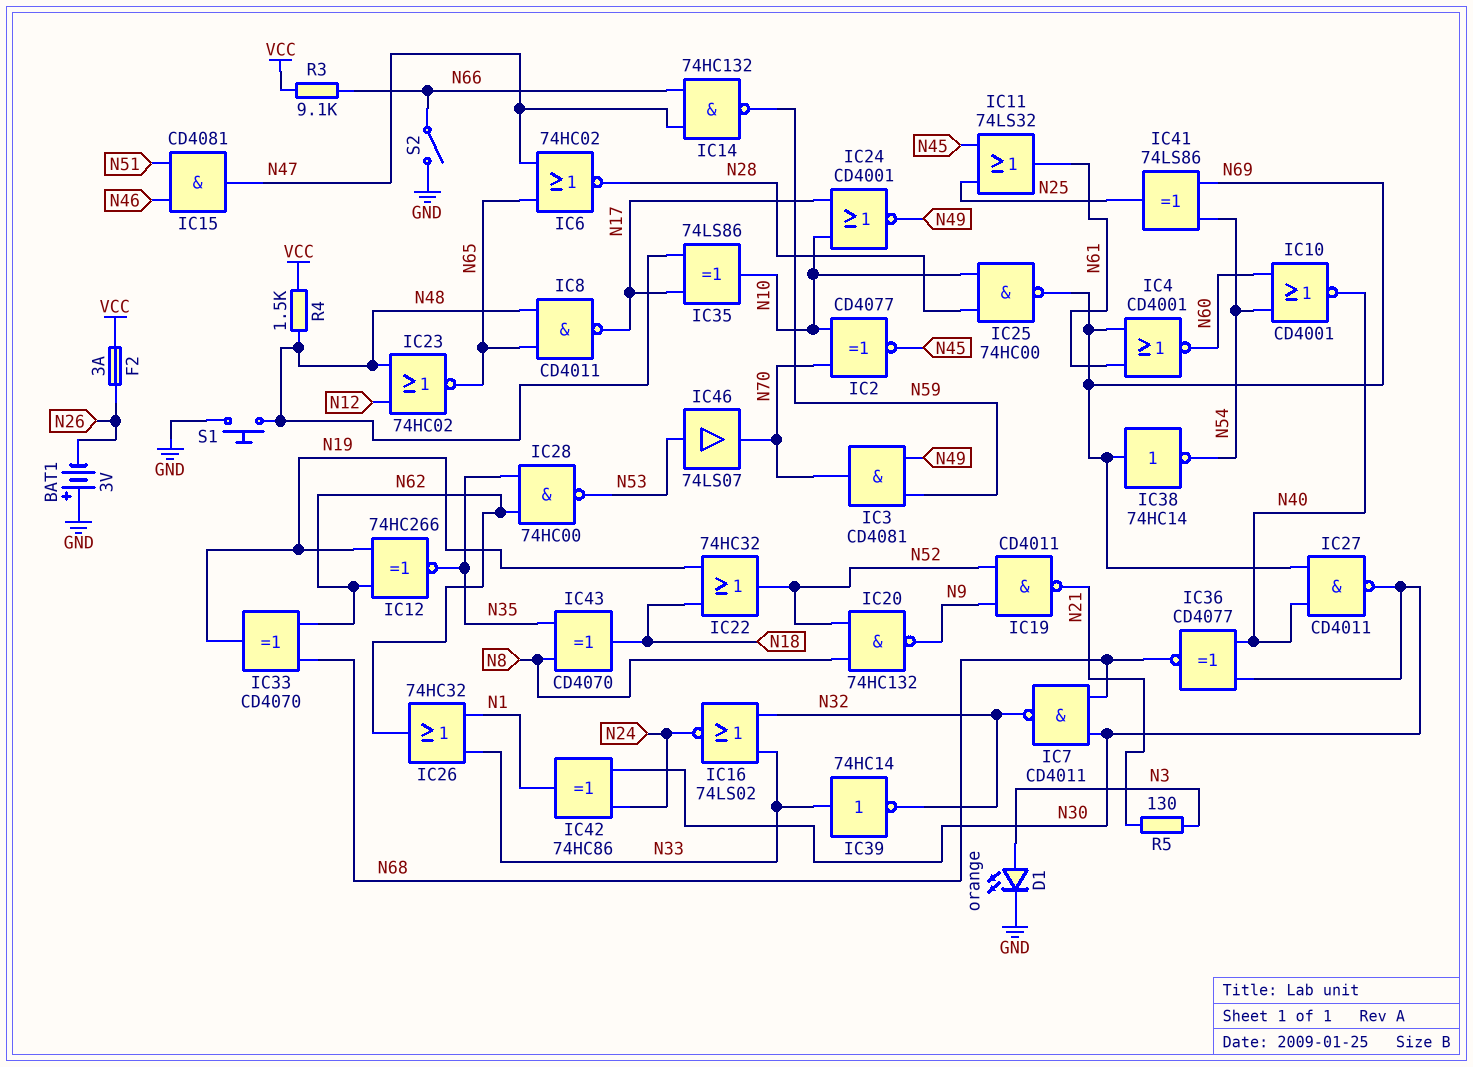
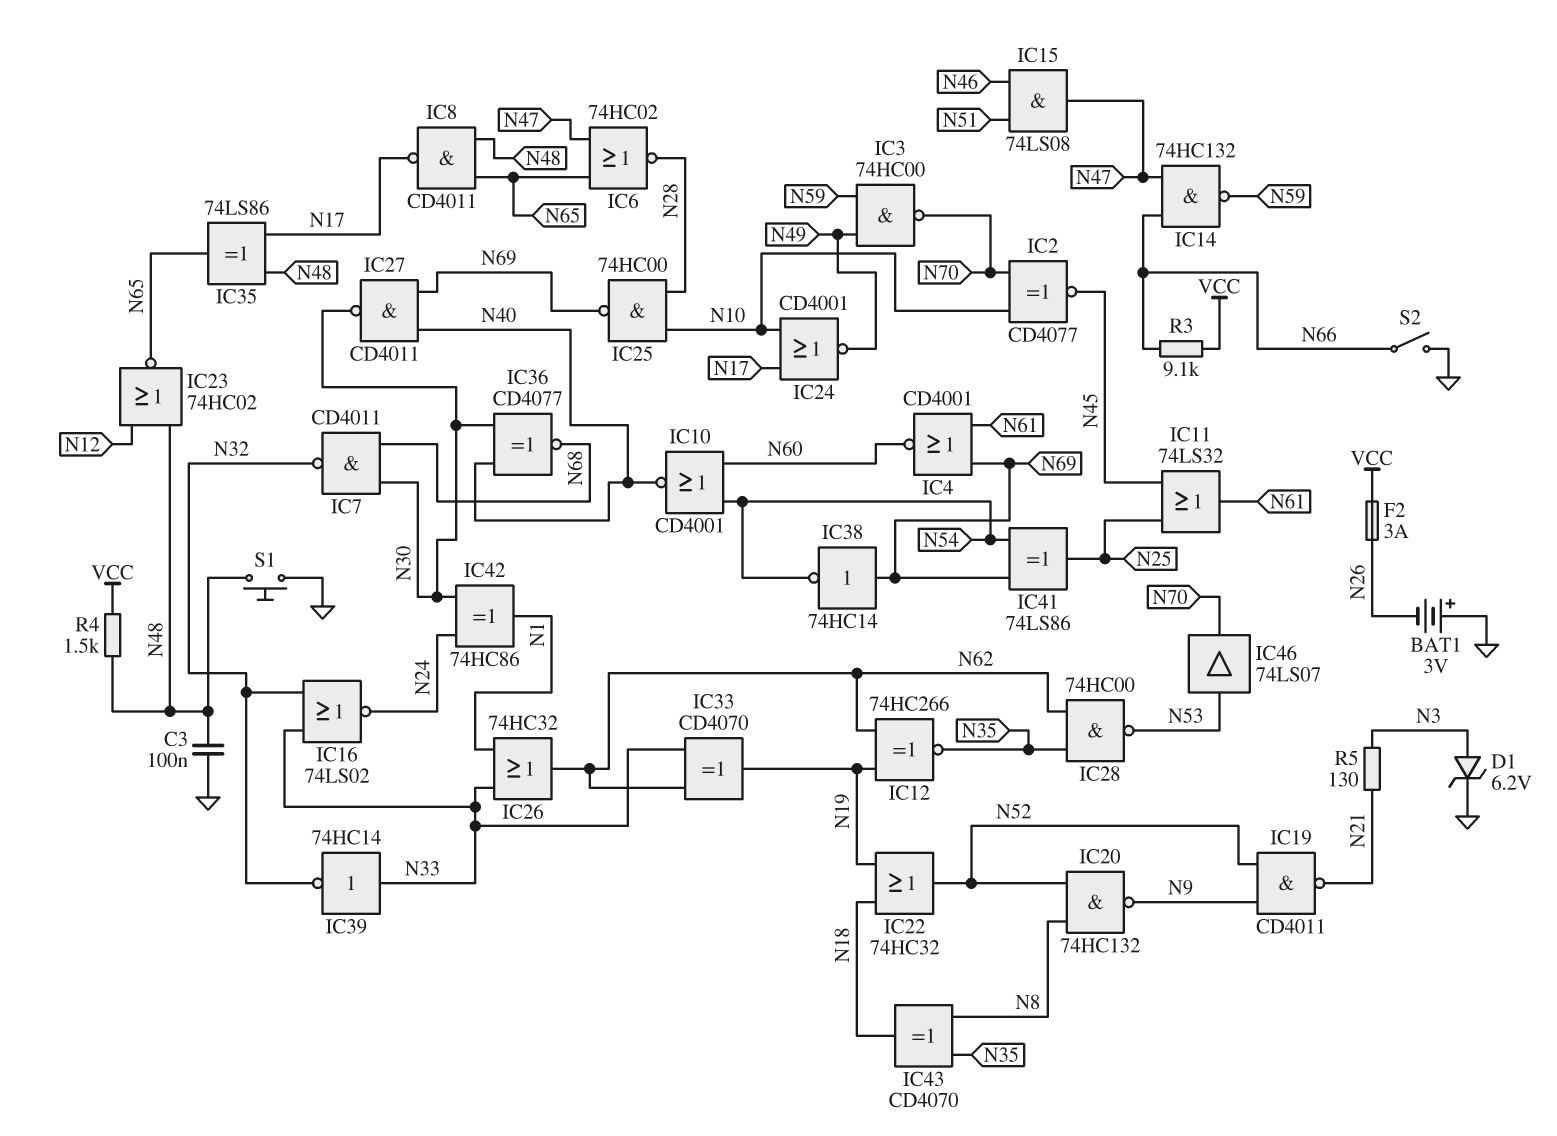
C3: none -> 100nF (GND, N48)
D1: LED orange (A N3, K GND) -> zener 6.2V (A N3, K GND)
IC3: AND CD4081 (in N49, in N59, out N70) -> NAND 74HC00 (in N49, in N59, out N70)
IC15: AND CD4081 (in N46, in N51, out N47) -> AND 74LS08 (in N46, in N51, out N47)
IC33: XOR CD4070 (in N62, in N68, out N19) -> XOR CD4070 (in N33, in N62, out N19)
IC35: XOR 74LS86 (in N17, in N48, out N10) -> XOR 74LS86 (in N17, in N48, out N65)

